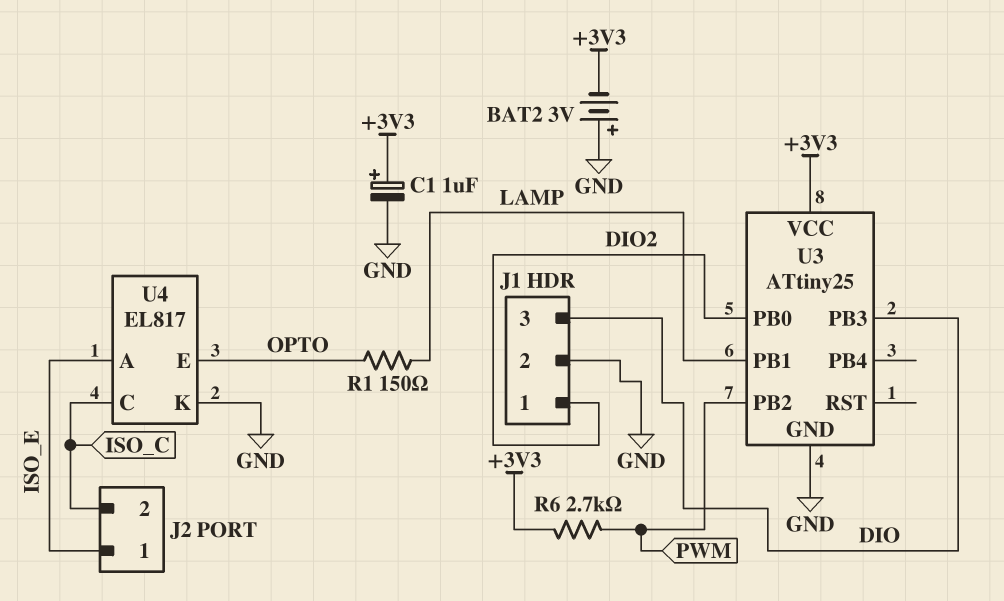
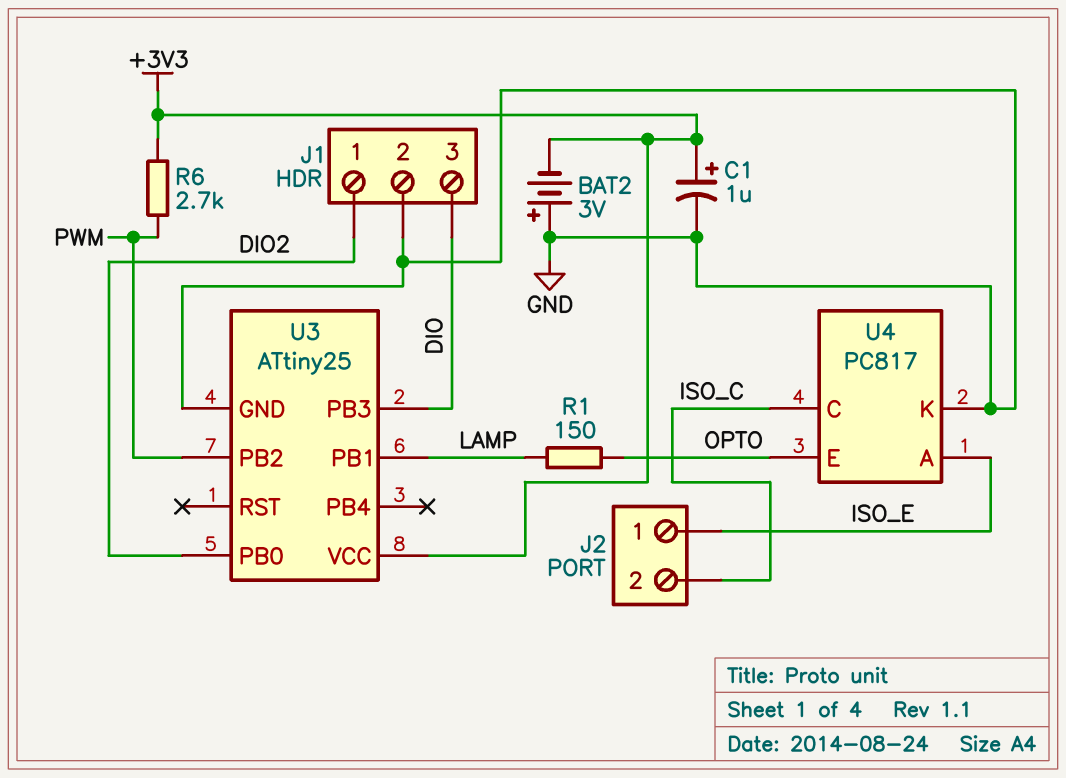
U4: EL817 -> PC817

